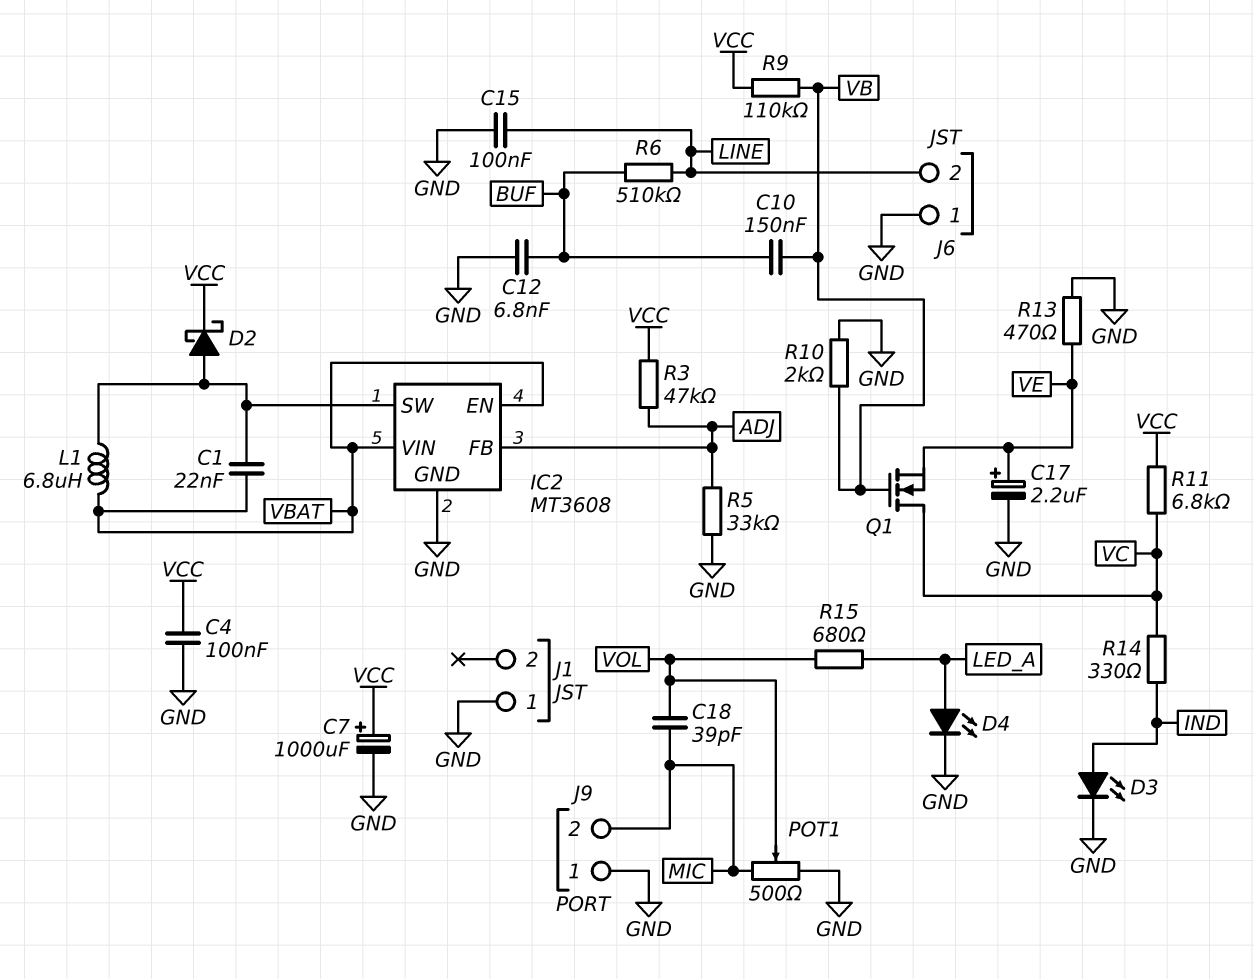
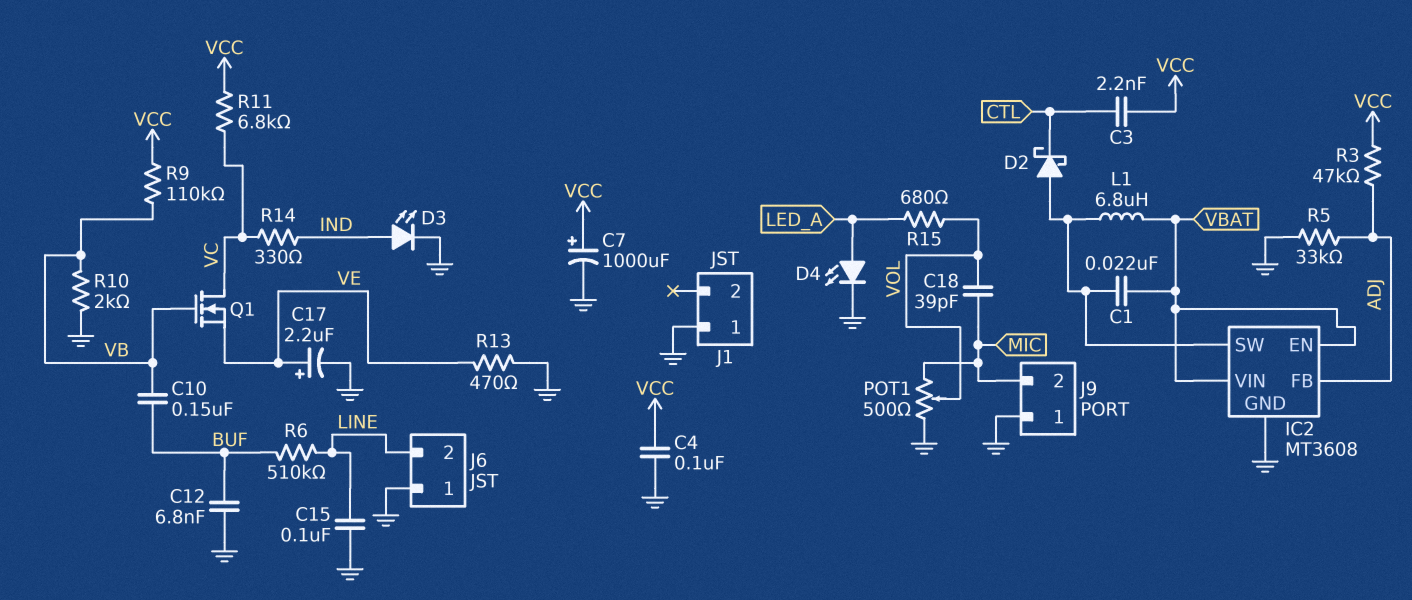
C3: none -> 2.2nF (CTL, VCC)
D2: schottky (A IC2/SW, K VCC) -> schottky (A IC2/SW, K CTL)

